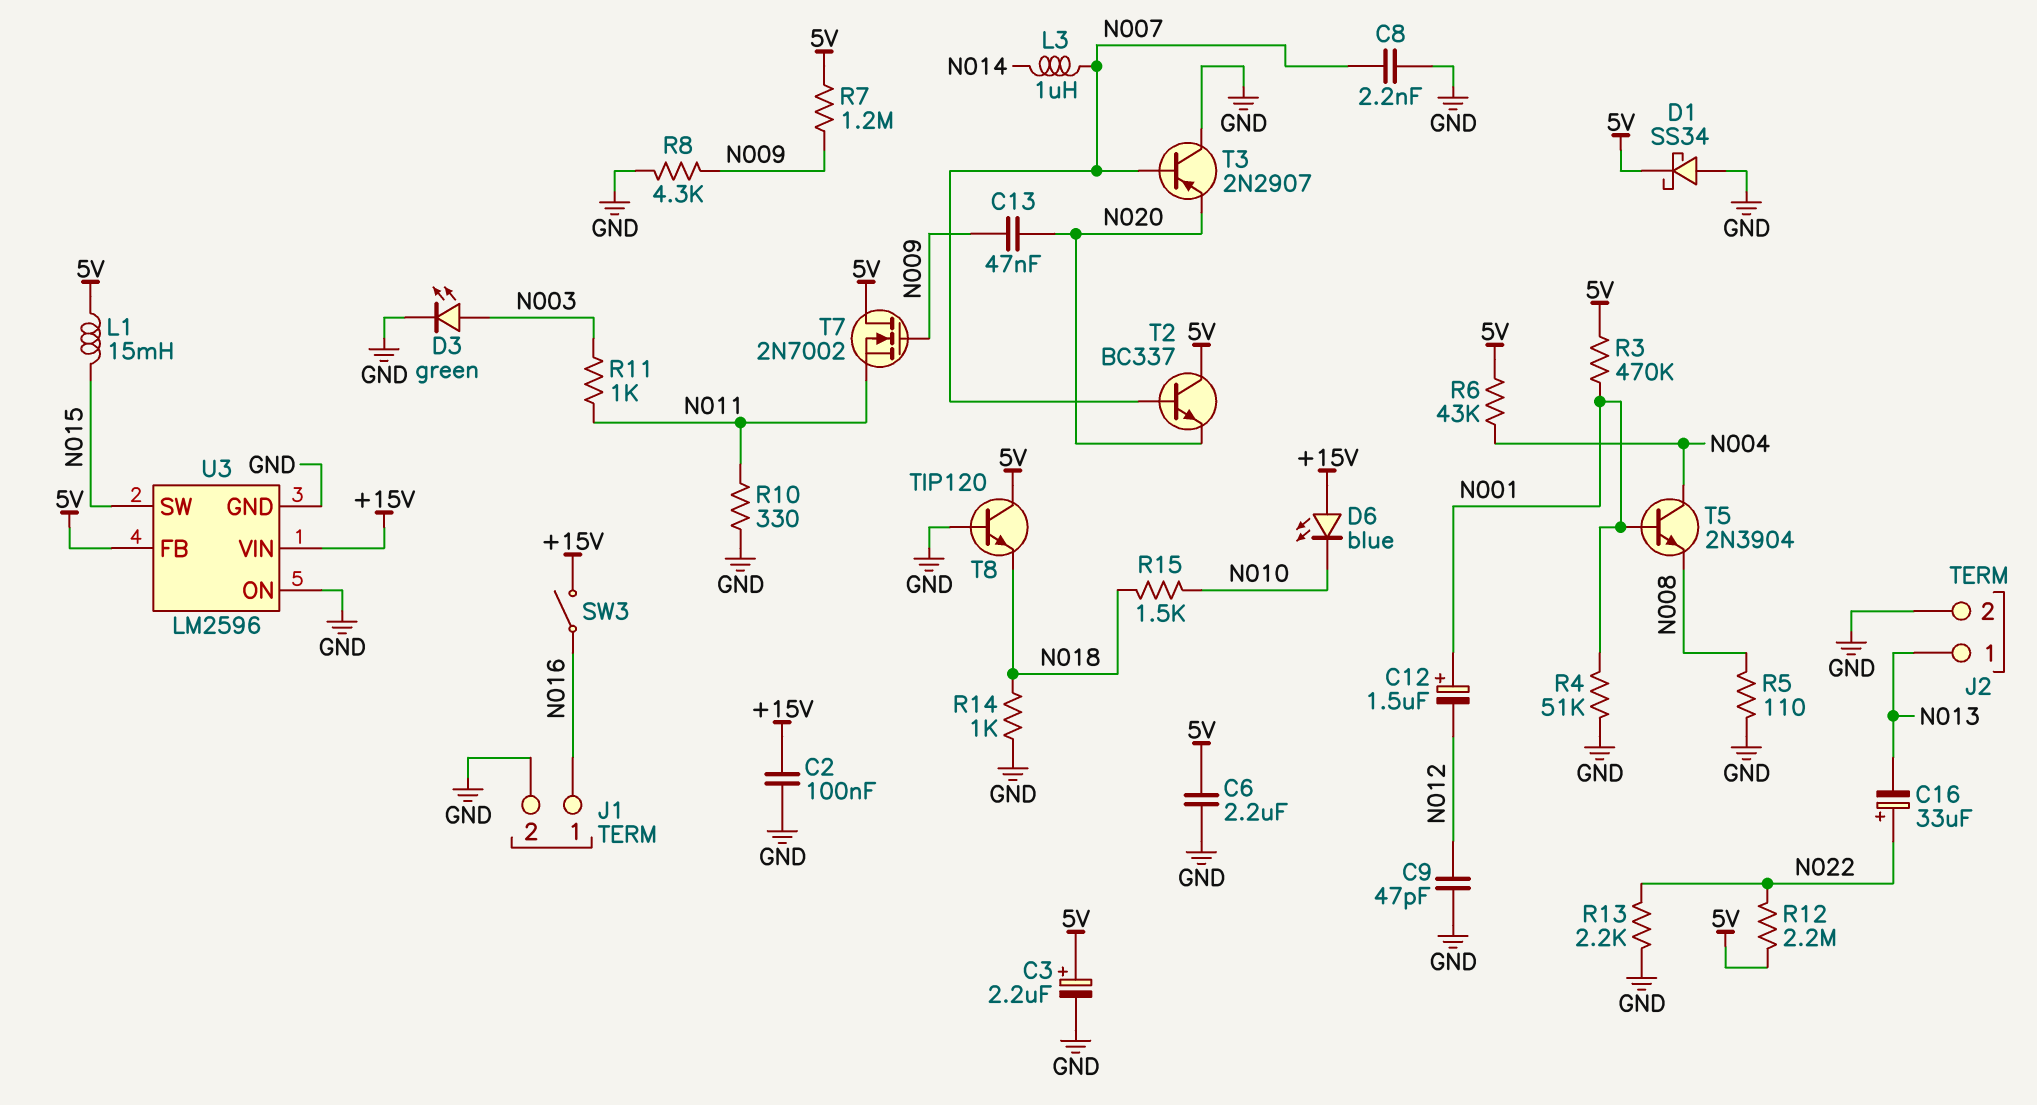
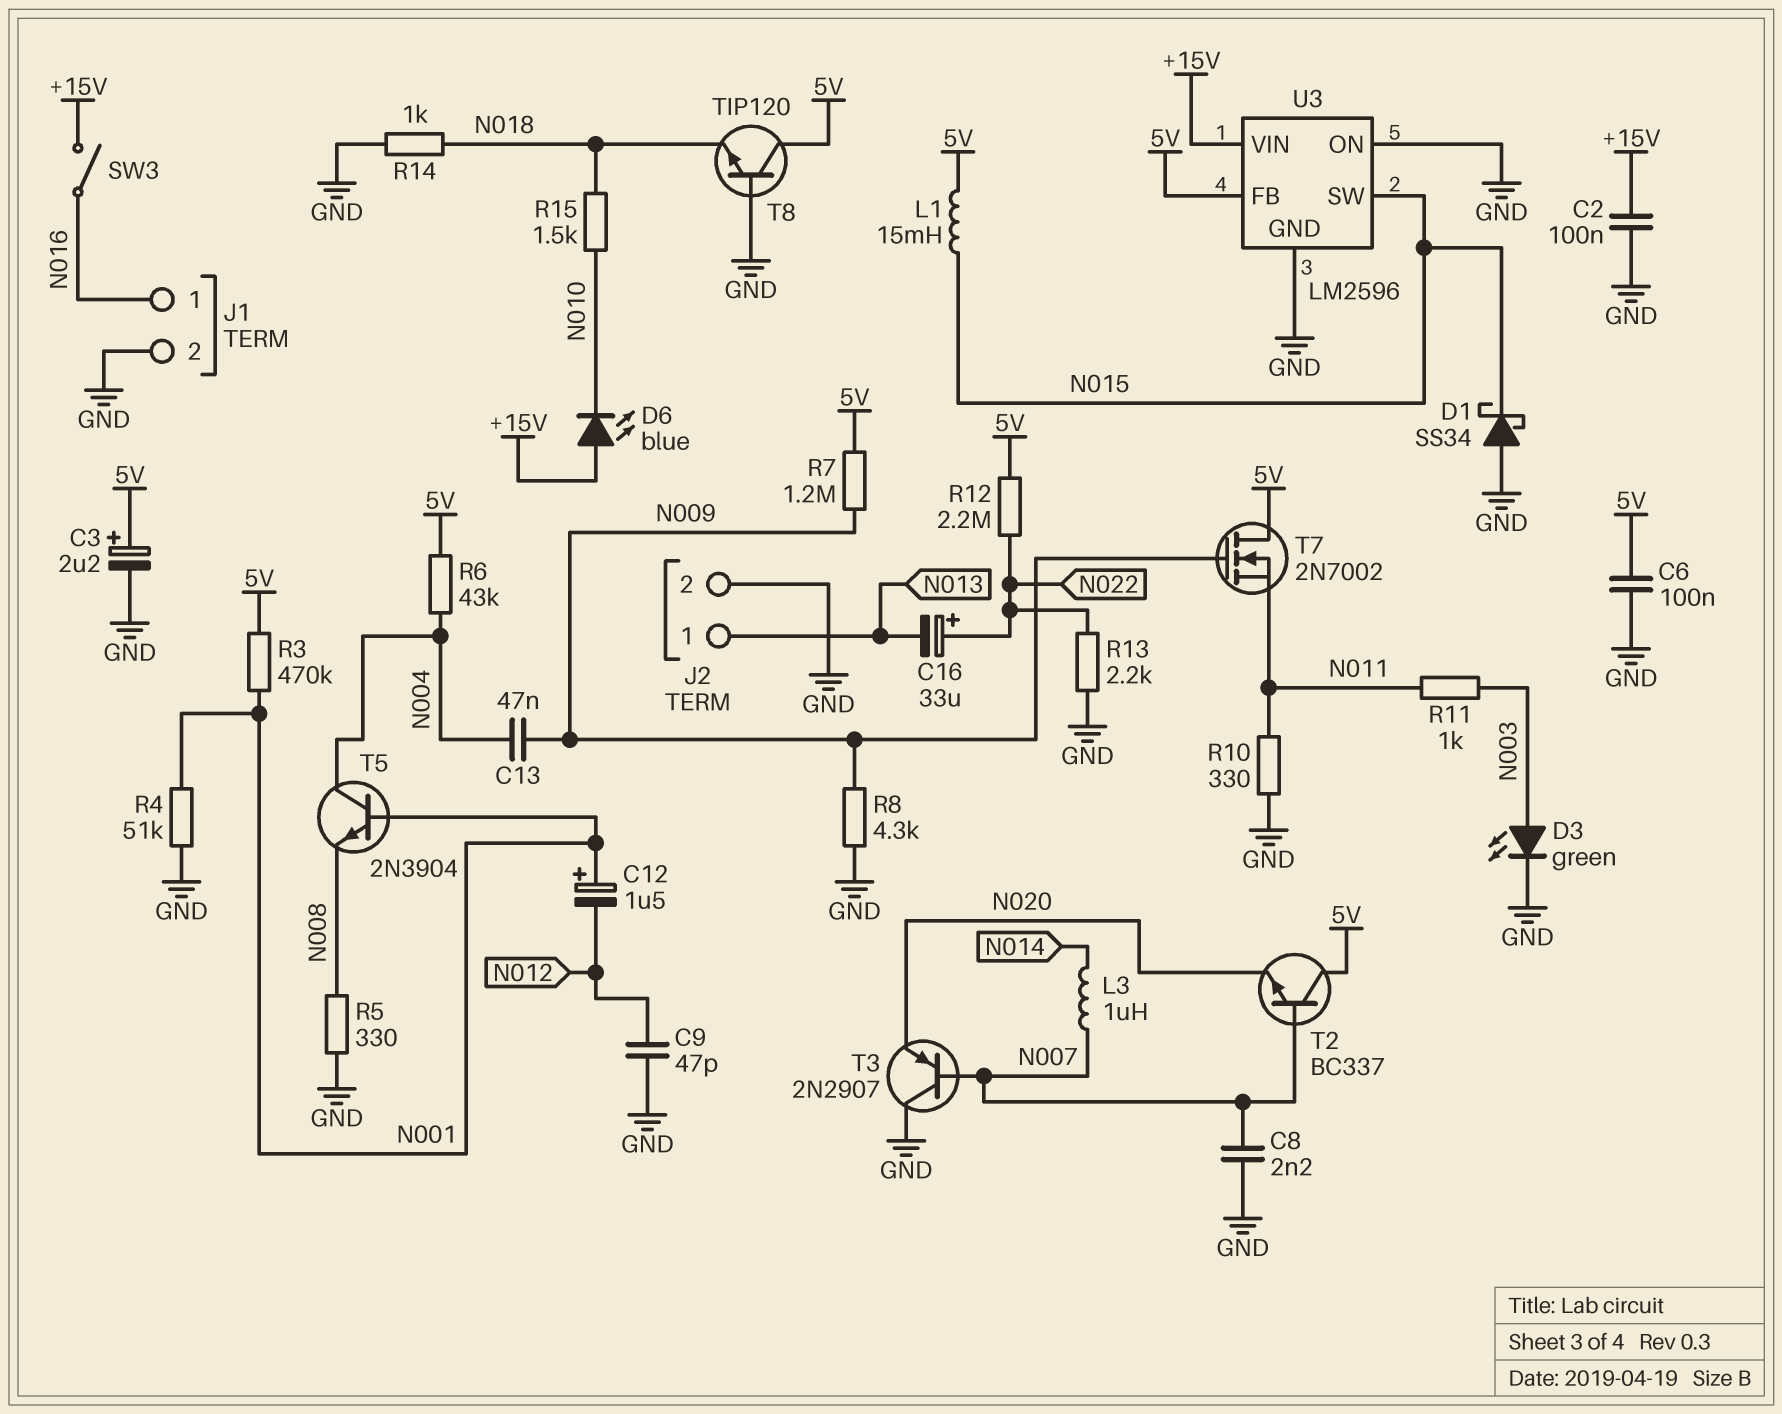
C6: 2.2uF (5V, GND) -> 100nF (5V, GND)
C13: 47nF (N009, N020) -> 47nF (N004, N009)
D1: schottky SS34 (A GND, K 5V) -> schottky SS34 (A GND, K N015)
R5: 110 (GND, N008) -> 330 (GND, N008)

